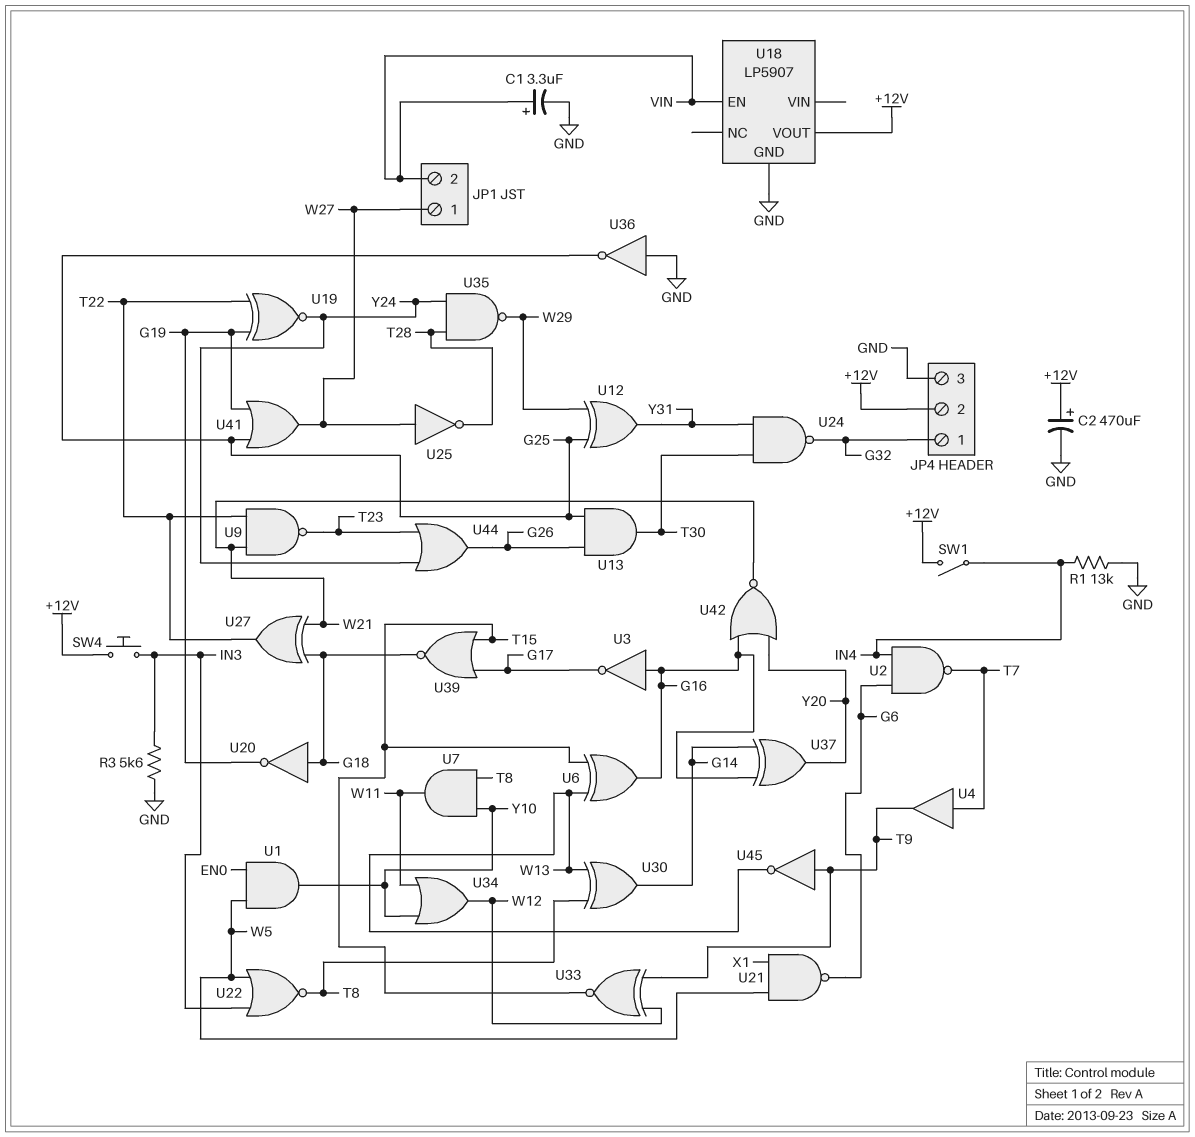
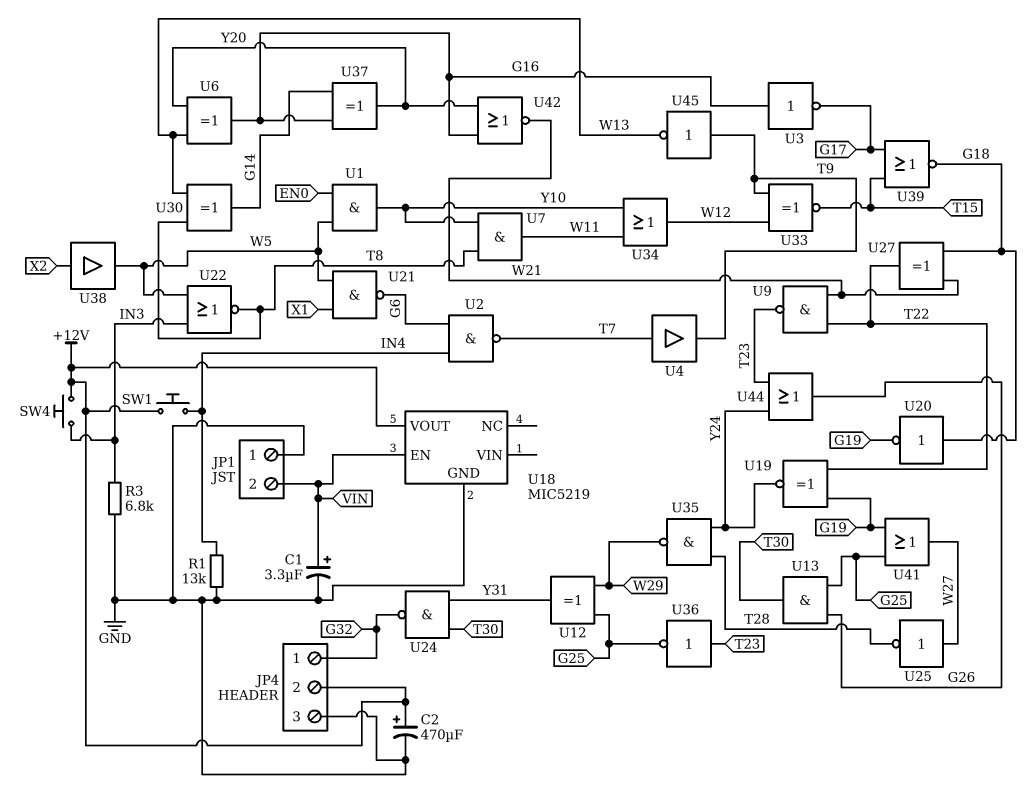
JP1 pin 1: W27 -> GND
R3: 5.6k (GND, IN3) -> 6.8k (GND, IN3)
SW1: switch (+12V, IN4) -> button (+12V, IN4)
U6: XOR (in T15, in W13, out G16) -> XOR (in W13, in Y20, out G16)
U18: LP5907 -> MIC5219
U36: NOT (in GND, out G25) -> NOT (in T23, out G25)
U38: none -> buffer (in X2, out W5)

